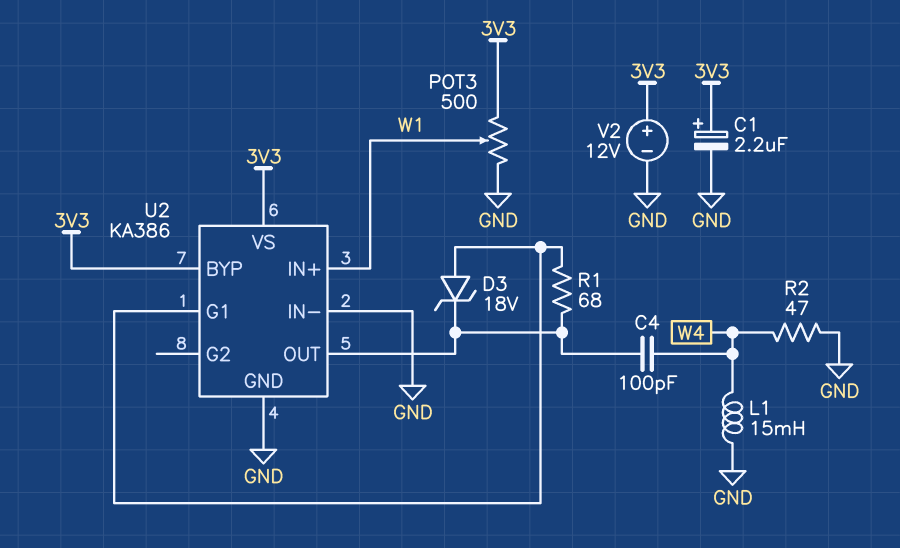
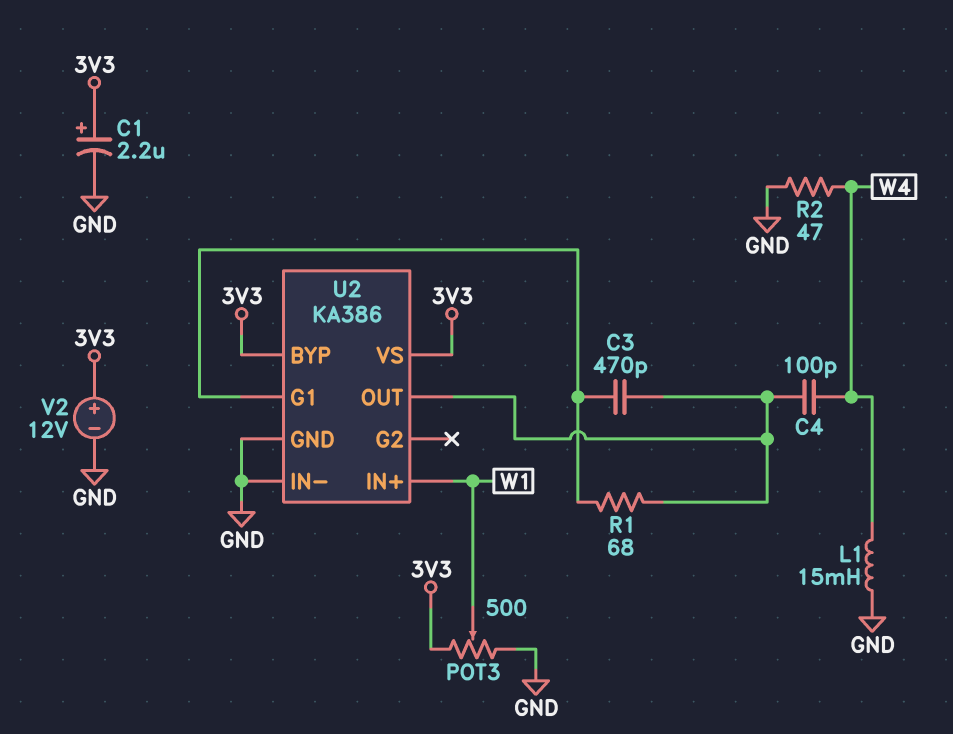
C3: none -> 470pF (U2/G1, U2/OUT)
D3: zener 18V (A U2/G1, K U2/OUT) -> none

